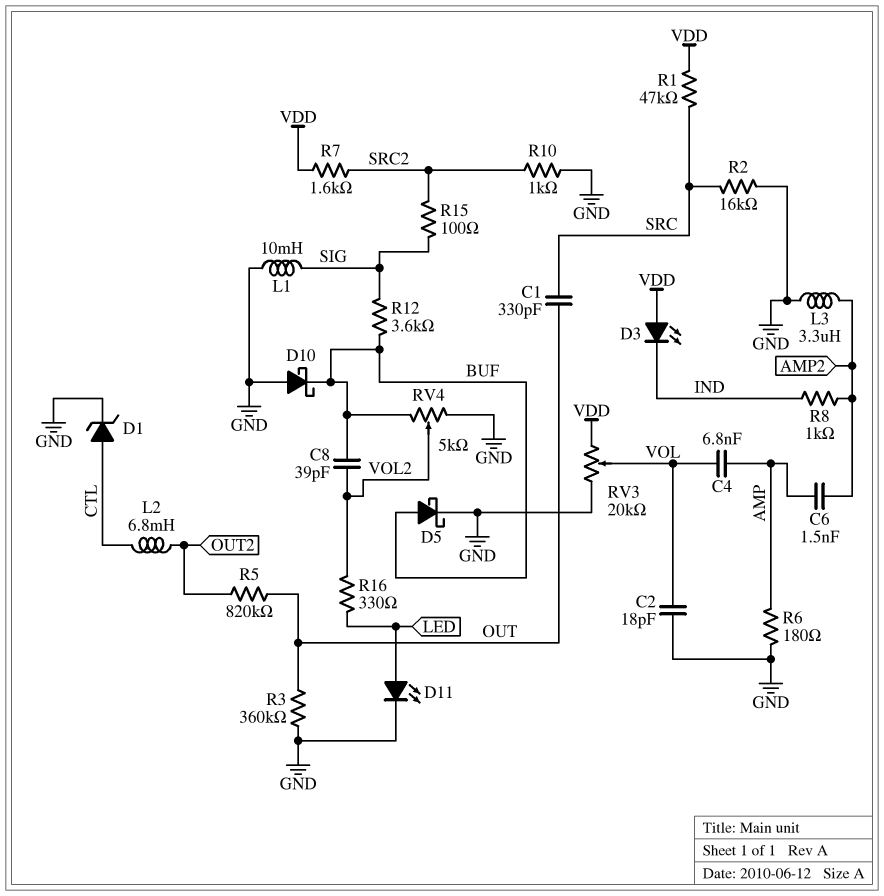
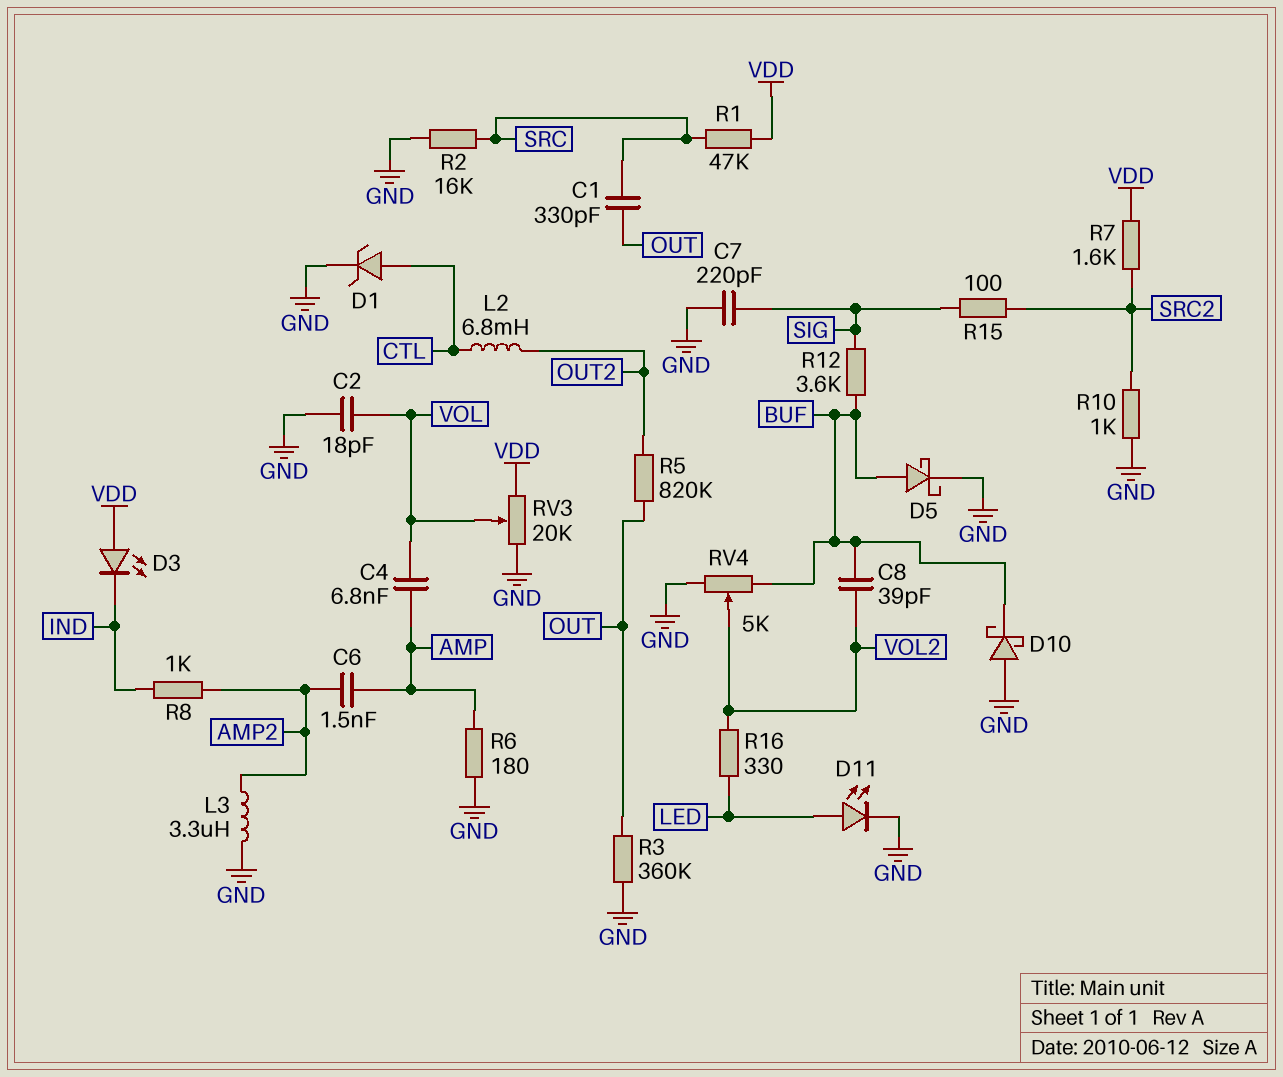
C7: none -> 220pF (GND, SIG)
L1: 10mH (GND, SIG) -> none

